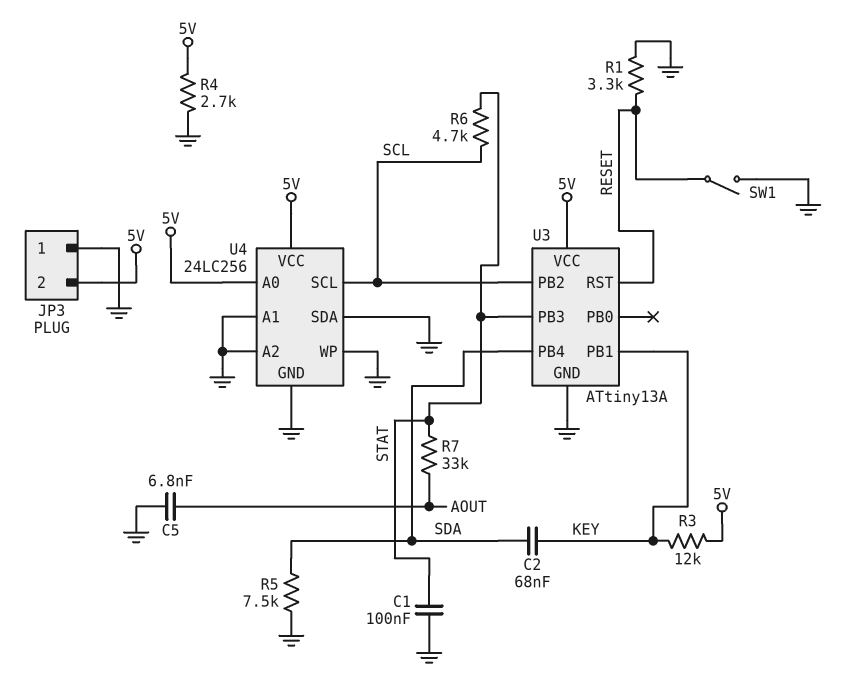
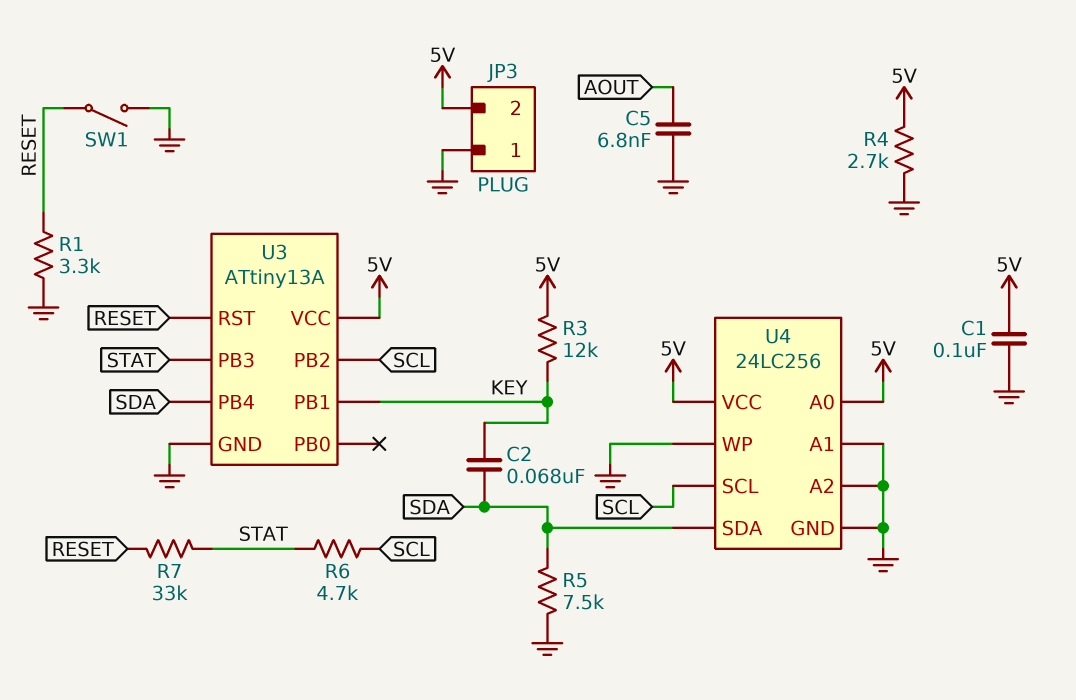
C1: 100nF (GND, STAT) -> 100nF (5V, GND)
R7: 33k (AOUT, STAT) -> 33k (RESET, STAT)
U4 pin SDA: GND -> SDA

